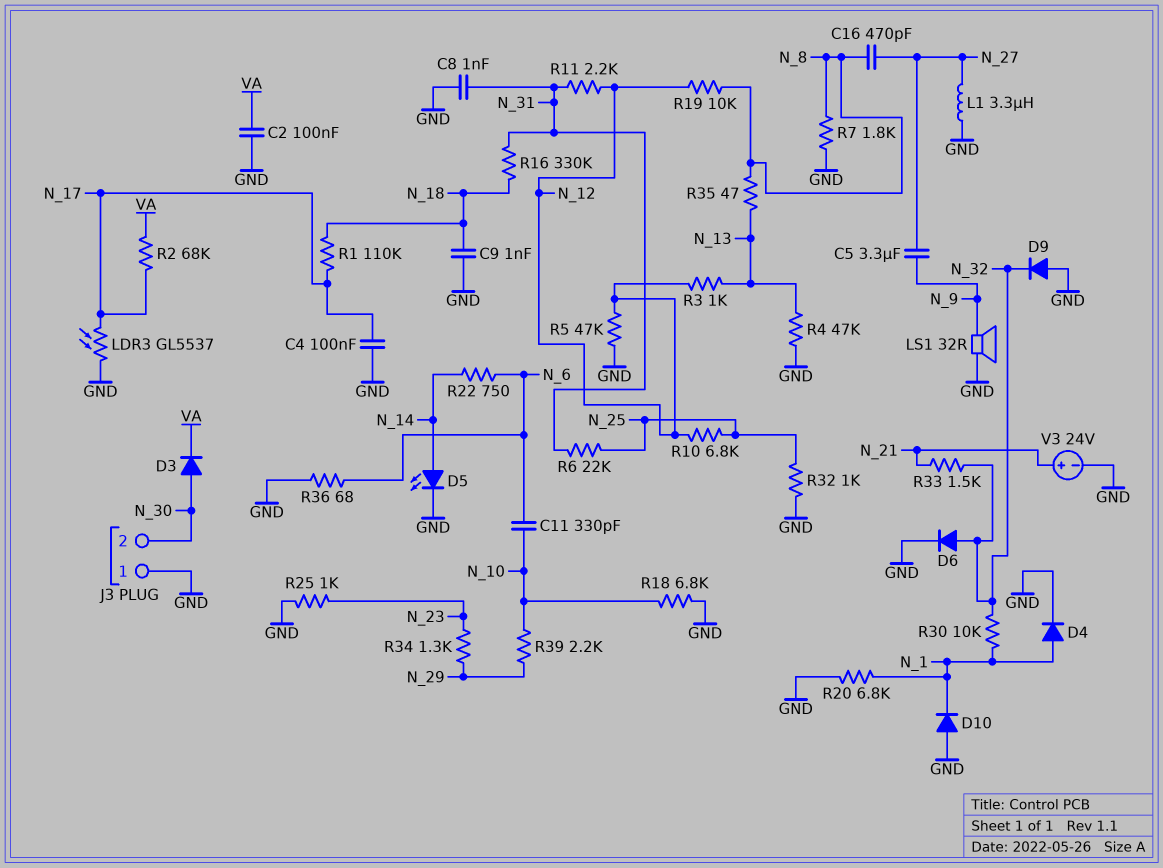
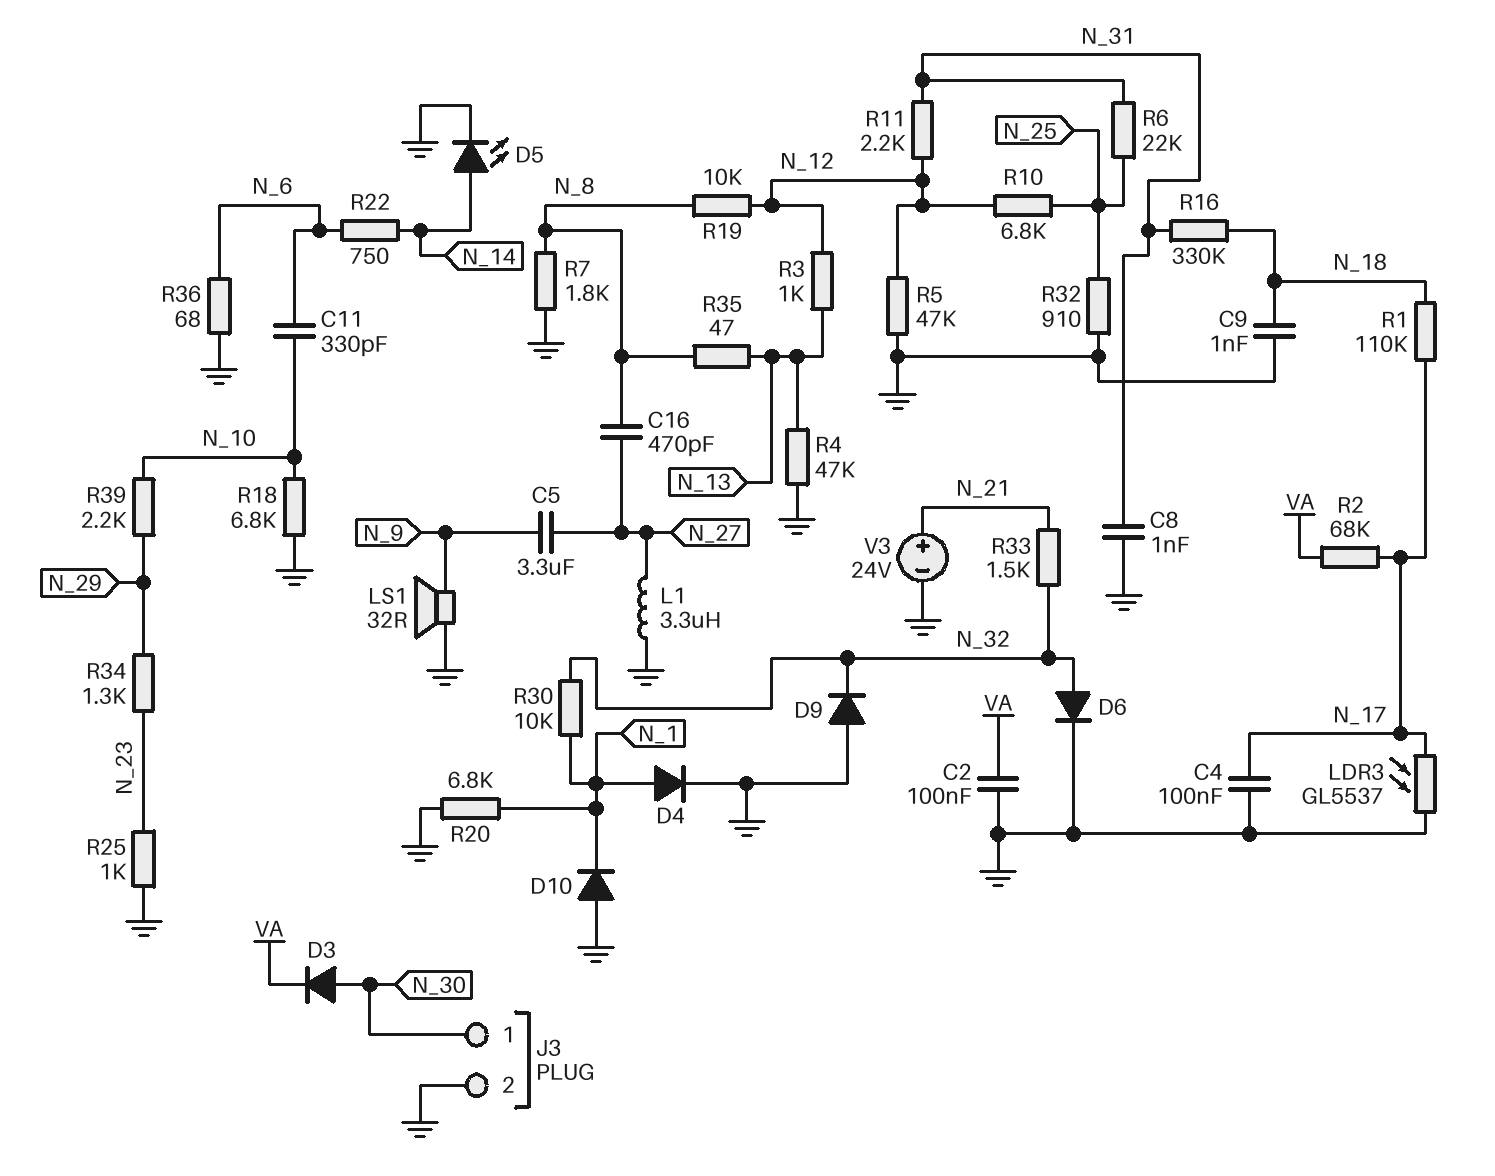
J3 pin 1: GND -> N_30
J3 pin 2: N_30 -> GND
R32: 1k (GND, N_25) -> 910 (GND, N_25)

